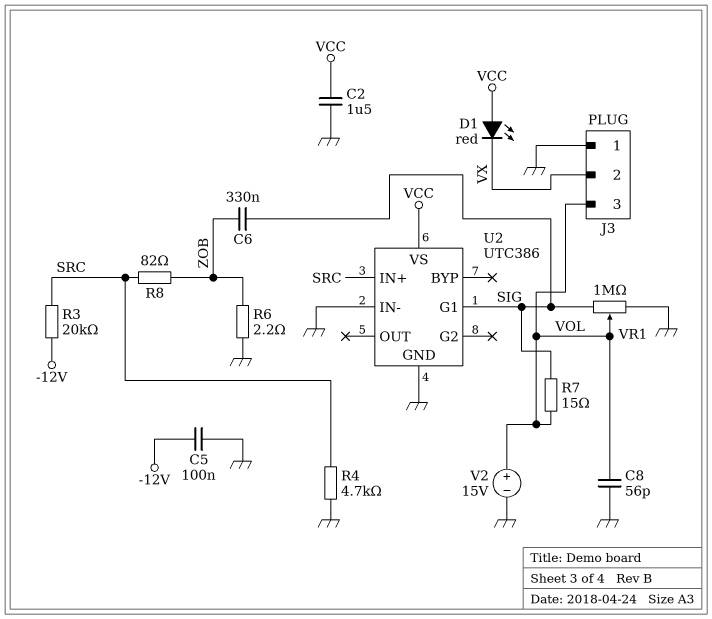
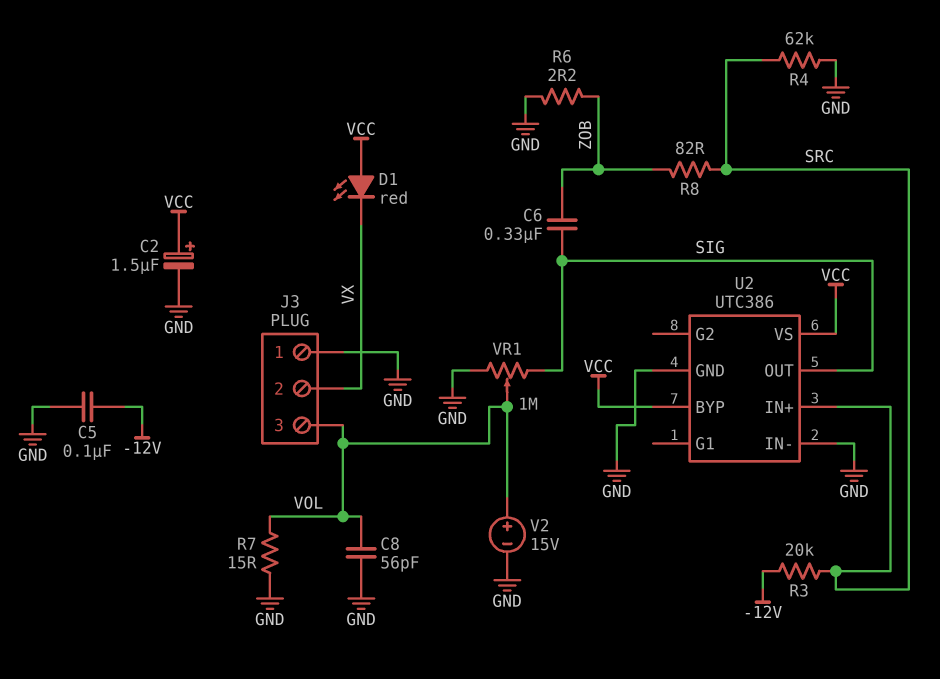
C2: 1.5uF (GND, VCC) -> 1.5uF (plus VCC, minus GND)
R4: 4.7k (GND, SRC) -> 62k (GND, SRC)
R7: 15 (SIG, VOL) -> 15 (GND, VOL)
U2 pin BYP: none -> VCC
U2 pin G1: SIG -> none
U2 pin OUT: none -> SIG

